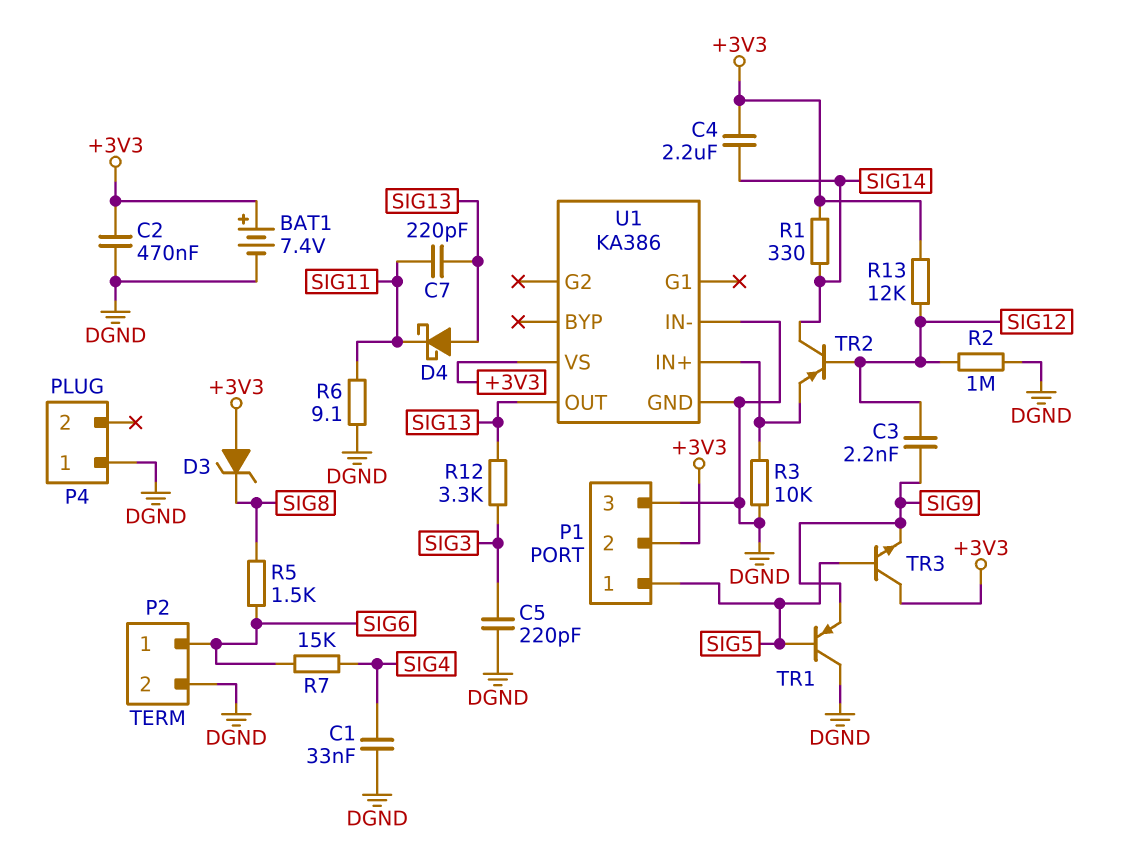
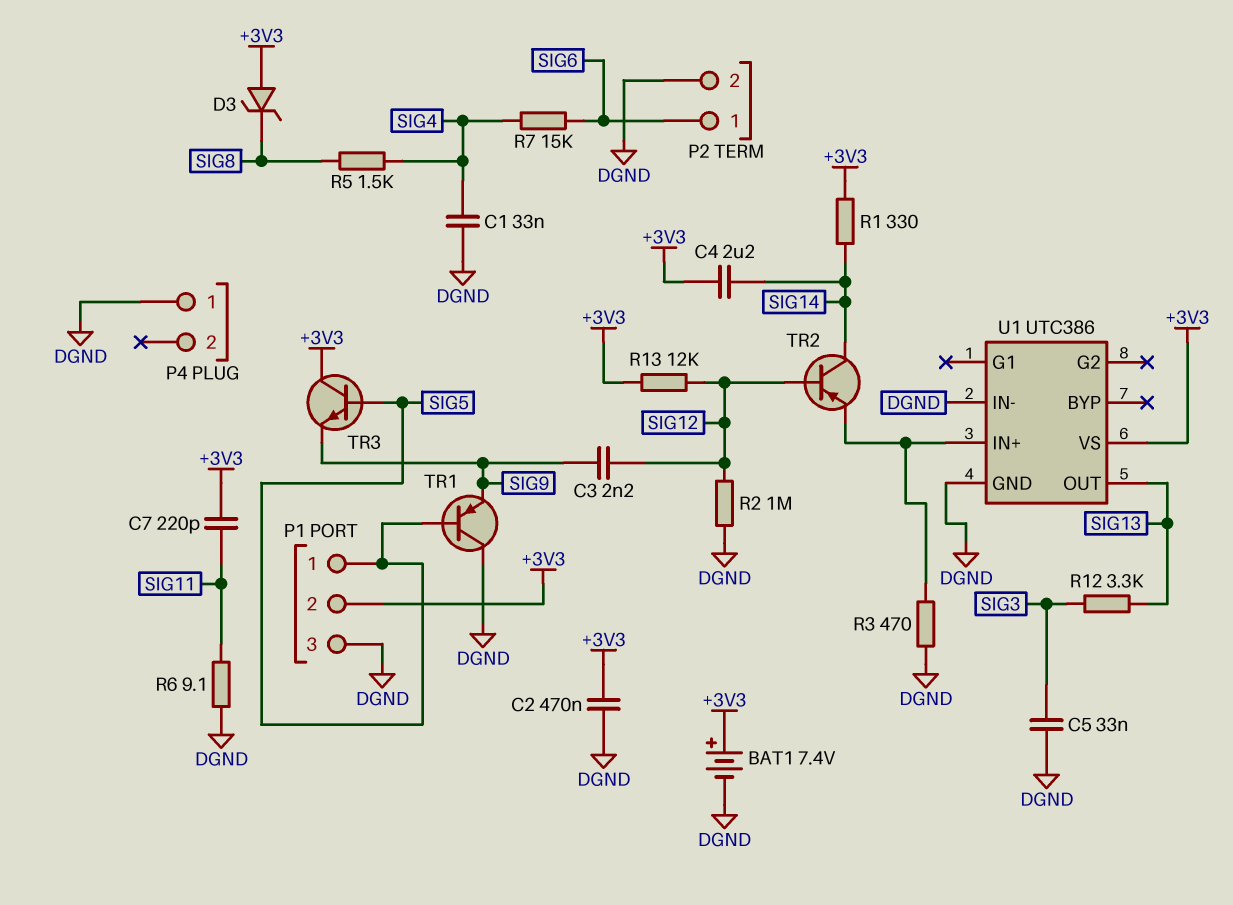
C5: 220pF (DGND, SIG3) -> 33nF (DGND, SIG3)
C7: 220pF (SIG11, SIG13) -> 220pF (+3V3, SIG11)
D4: schottky (A SIG13, K SIG11) -> none
R3: 10k (DGND, U1/IN+) -> 470 (DGND, U1/IN+)
R5: 1.5k (SIG6, SIG8) -> 1.5k (SIG4, SIG8)
U1: KA386 -> UTC386

